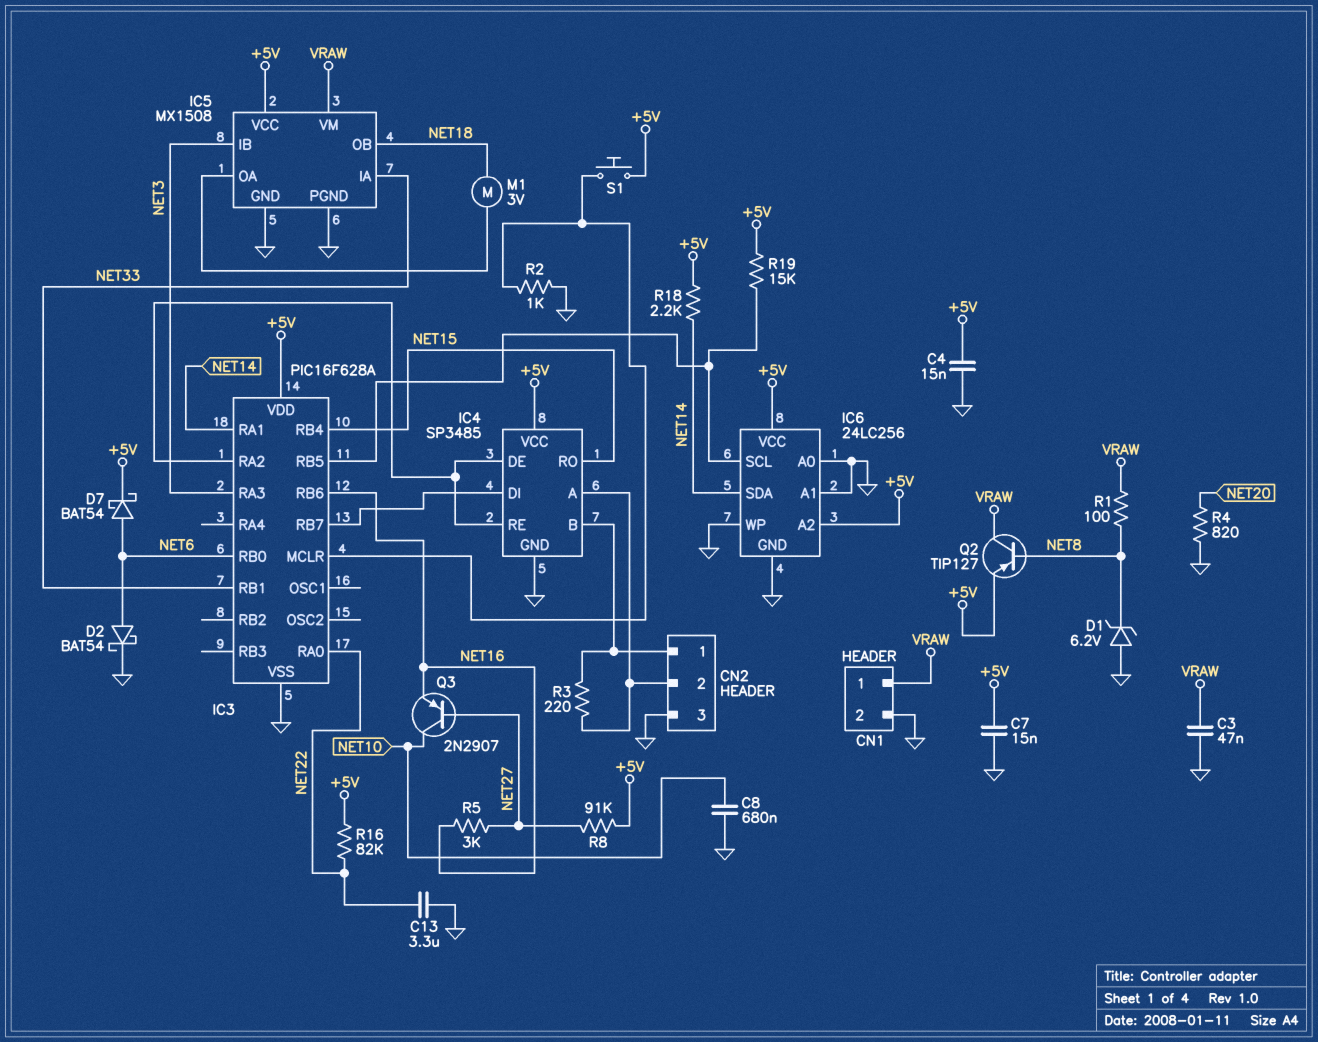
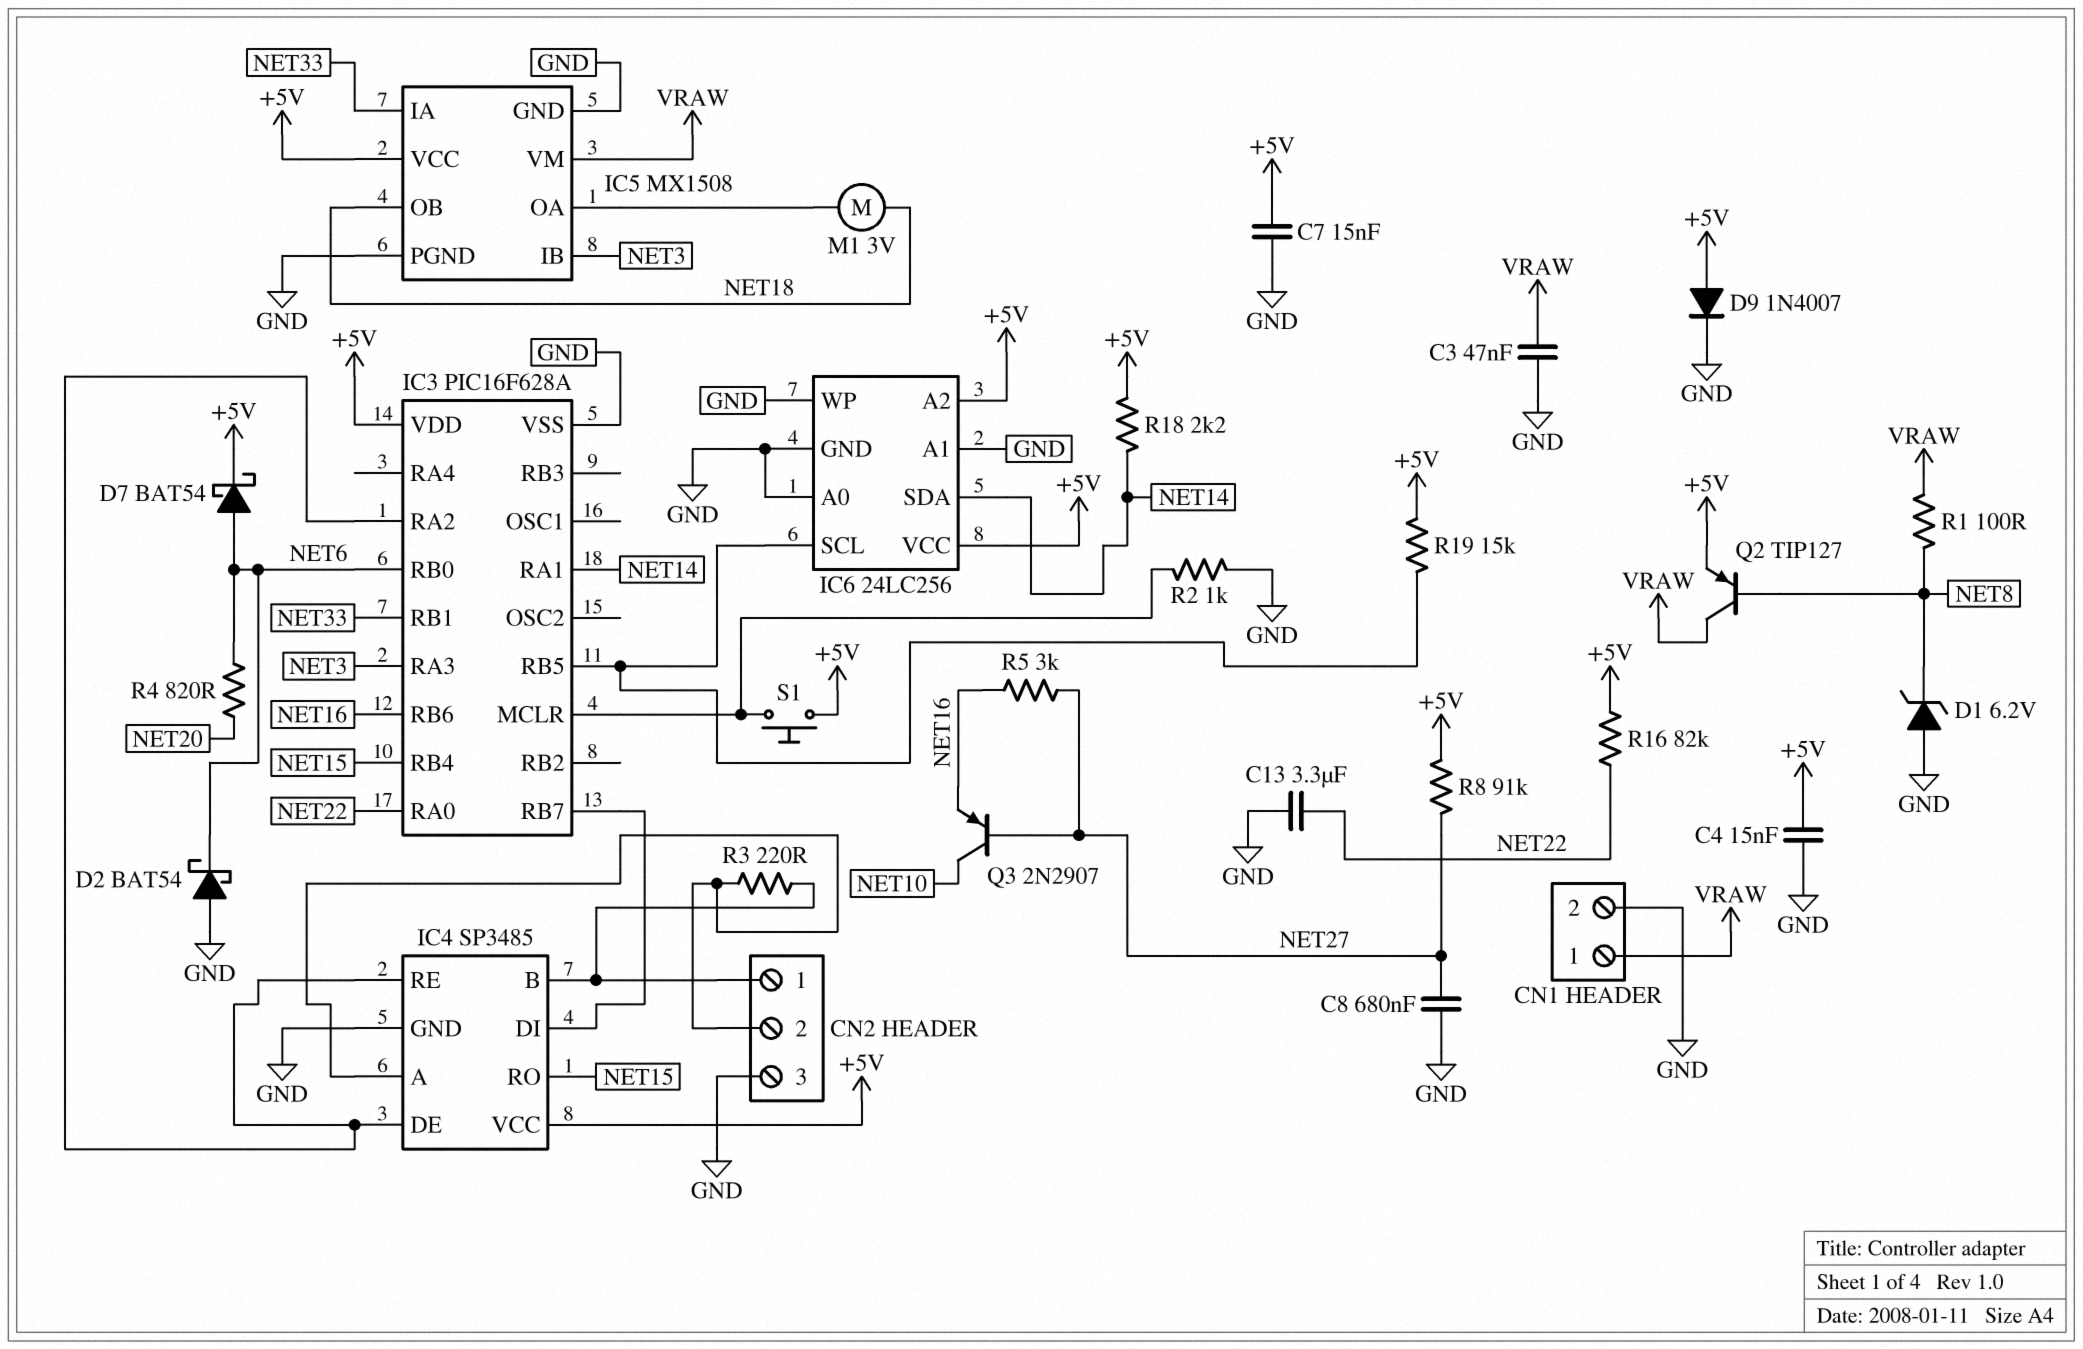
C8: 680nF (GND, NET10) -> 680nF (GND, NET27)
D2: schottky BAT54 (A NET6, K GND) -> schottky BAT54 (A GND, K NET6)
D9: none -> diode 1N4007 (A +5V, K GND)
R4: 820 (GND, NET20) -> 820 (NET6, NET20)

